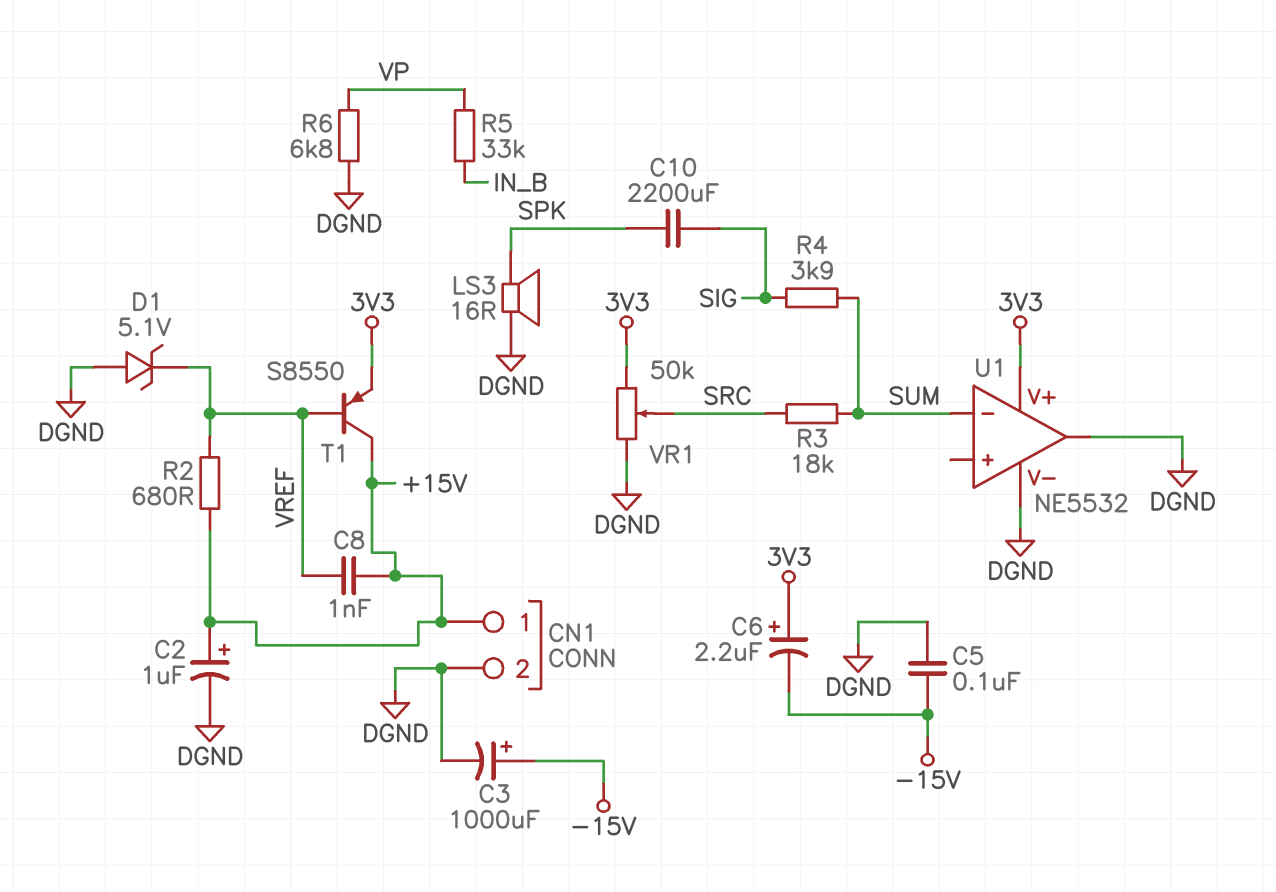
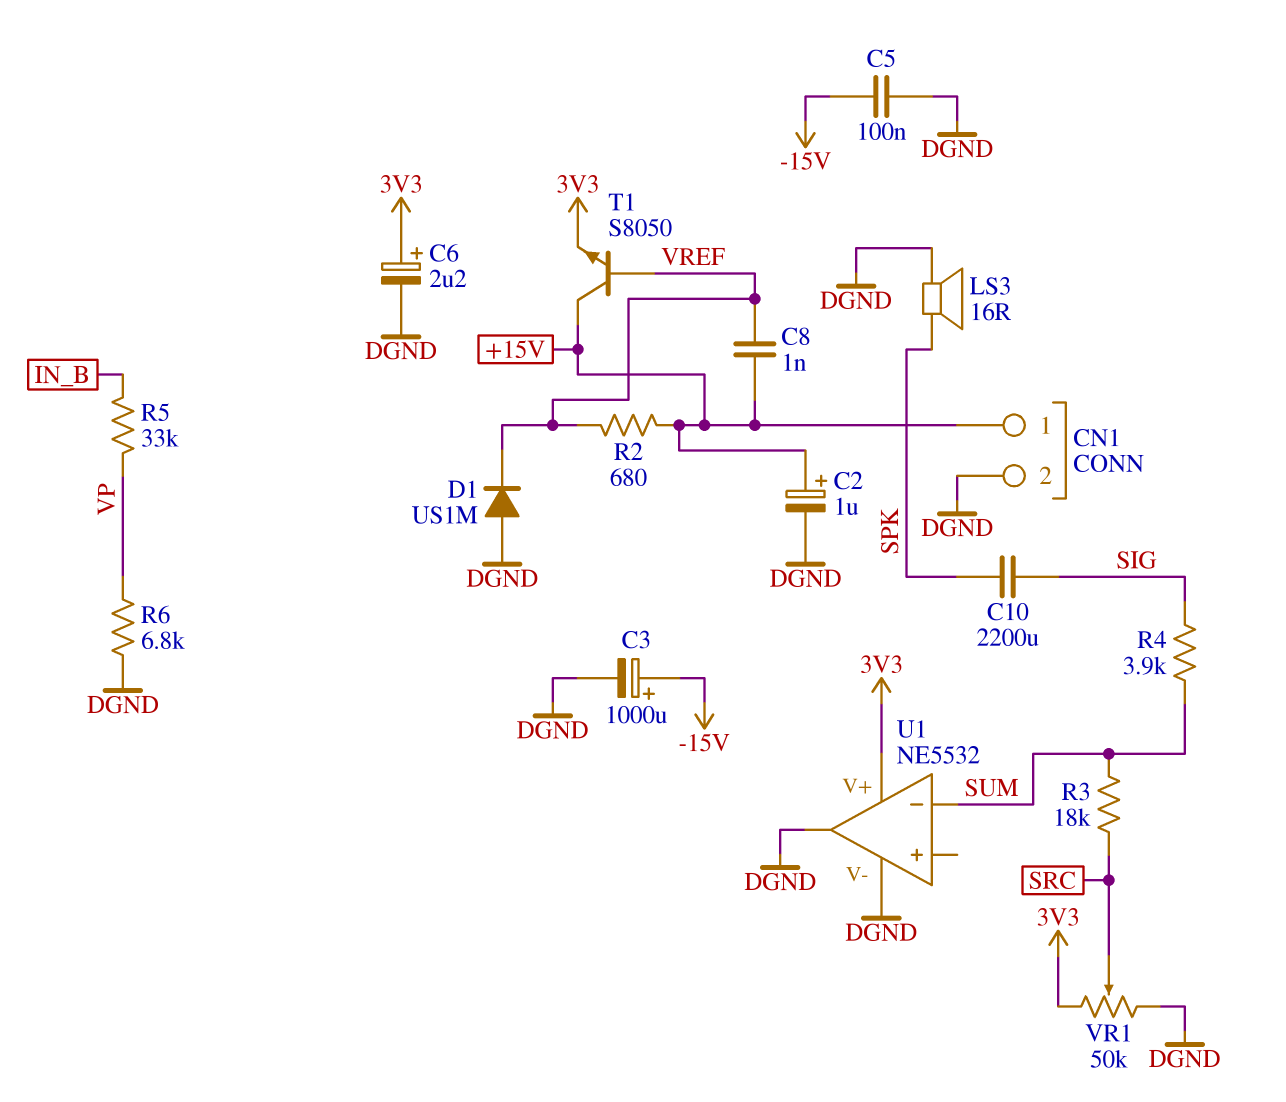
C6: 2.2uF (plus 3V3, minus -15V) -> 2.2uF (plus 3V3, minus DGND)
D1: zener 5.1V (A DGND, K VREF) -> diode US1M (A DGND, K VREF)
T1: PNP S8550 (B VREF, C +15V, E 3V3) -> NPN S8050 (B VREF, C +15V, E 3V3)

